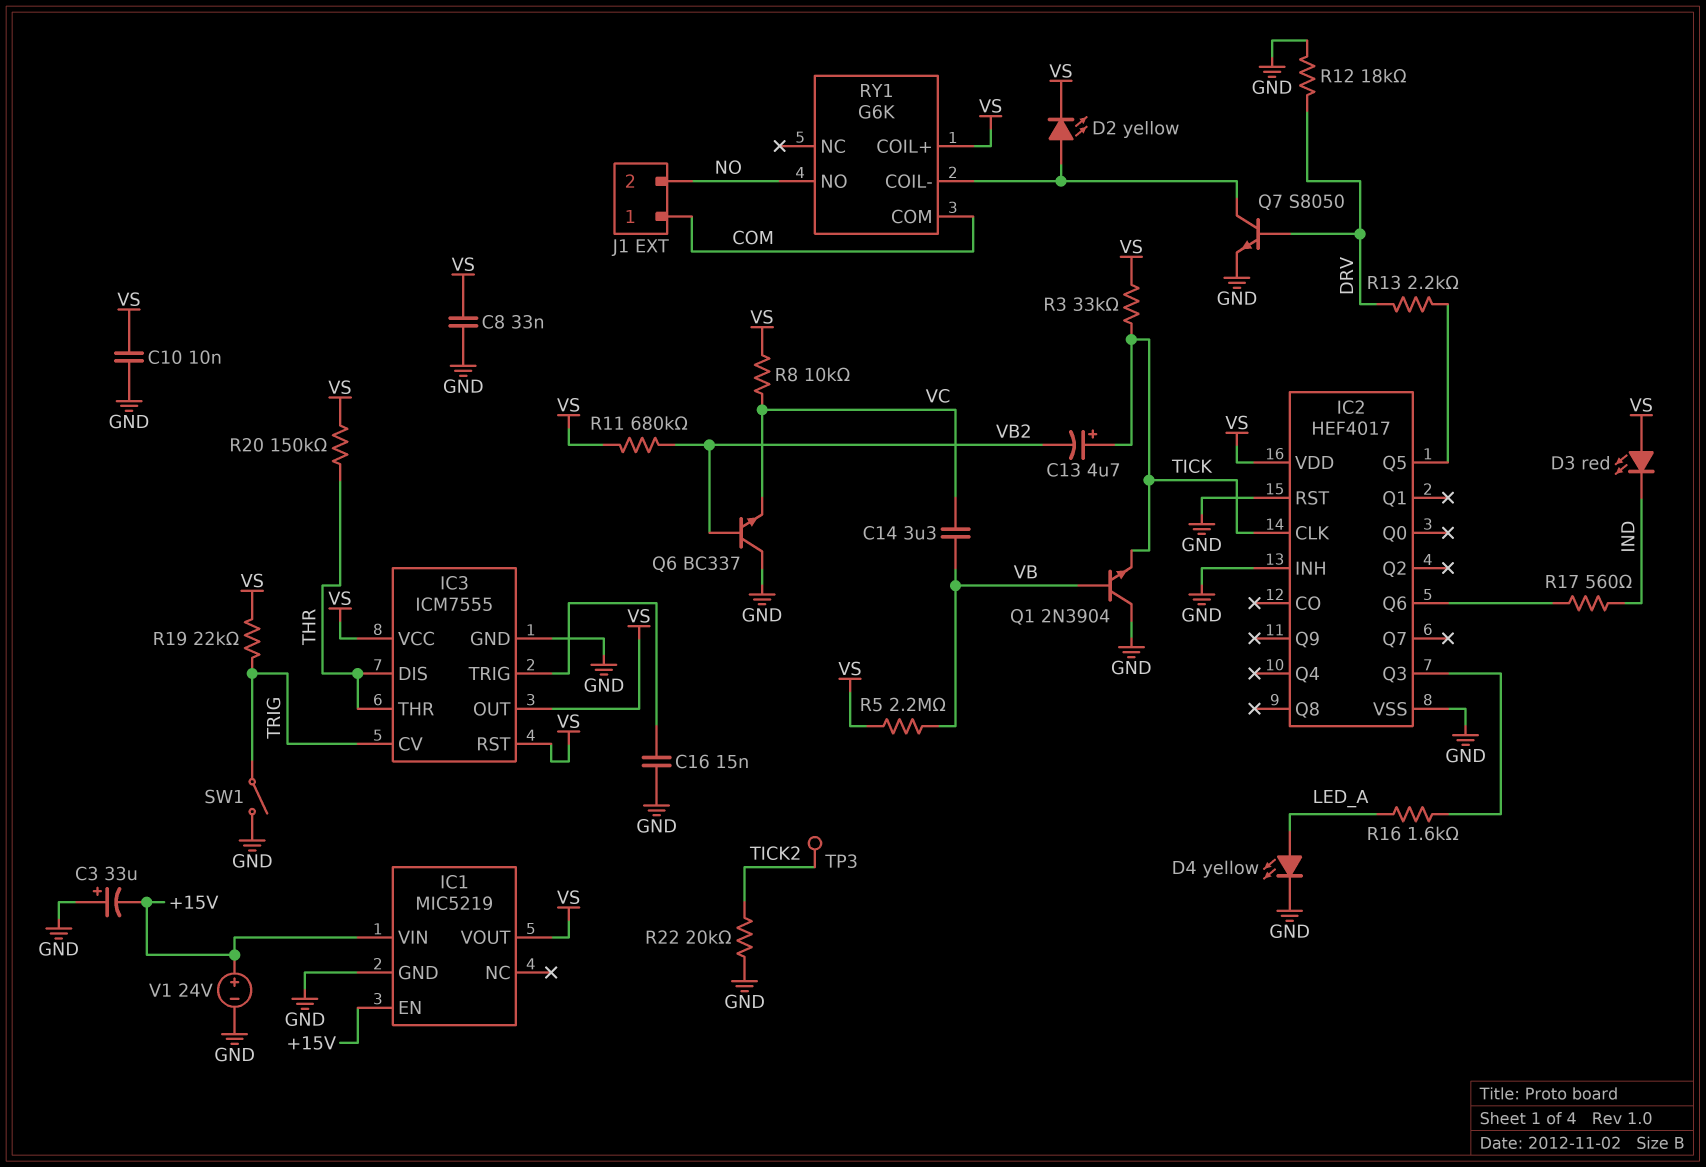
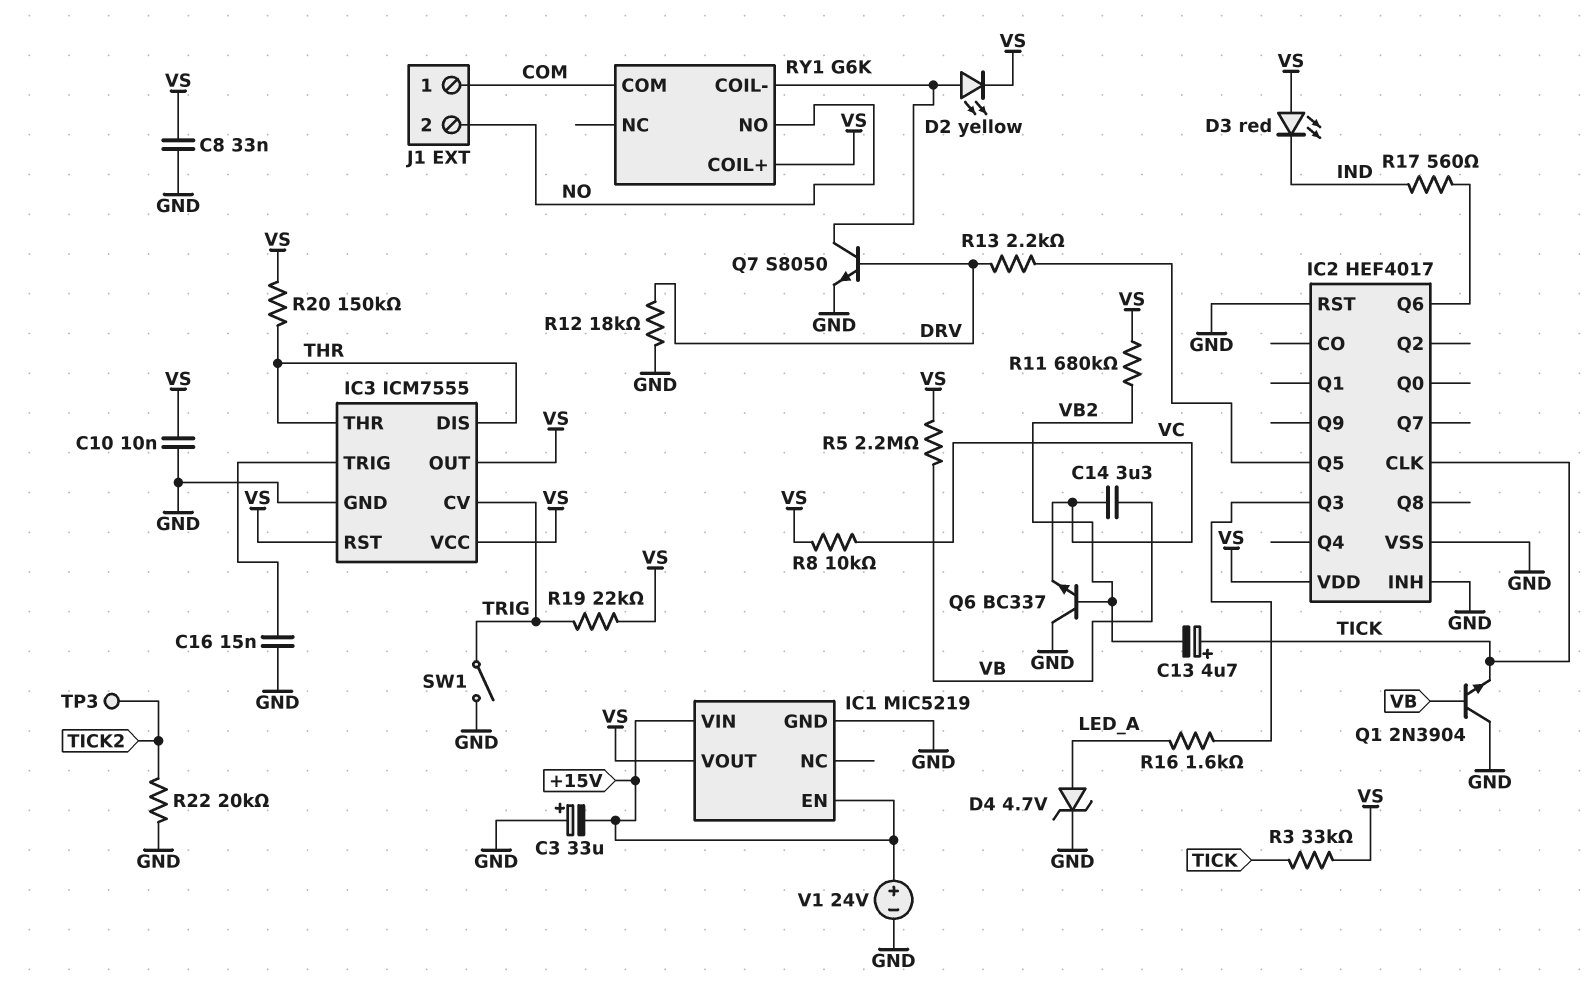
D4: LED yellow (A LED_A, K GND) -> zener 4.7V (A LED_A, K GND)

